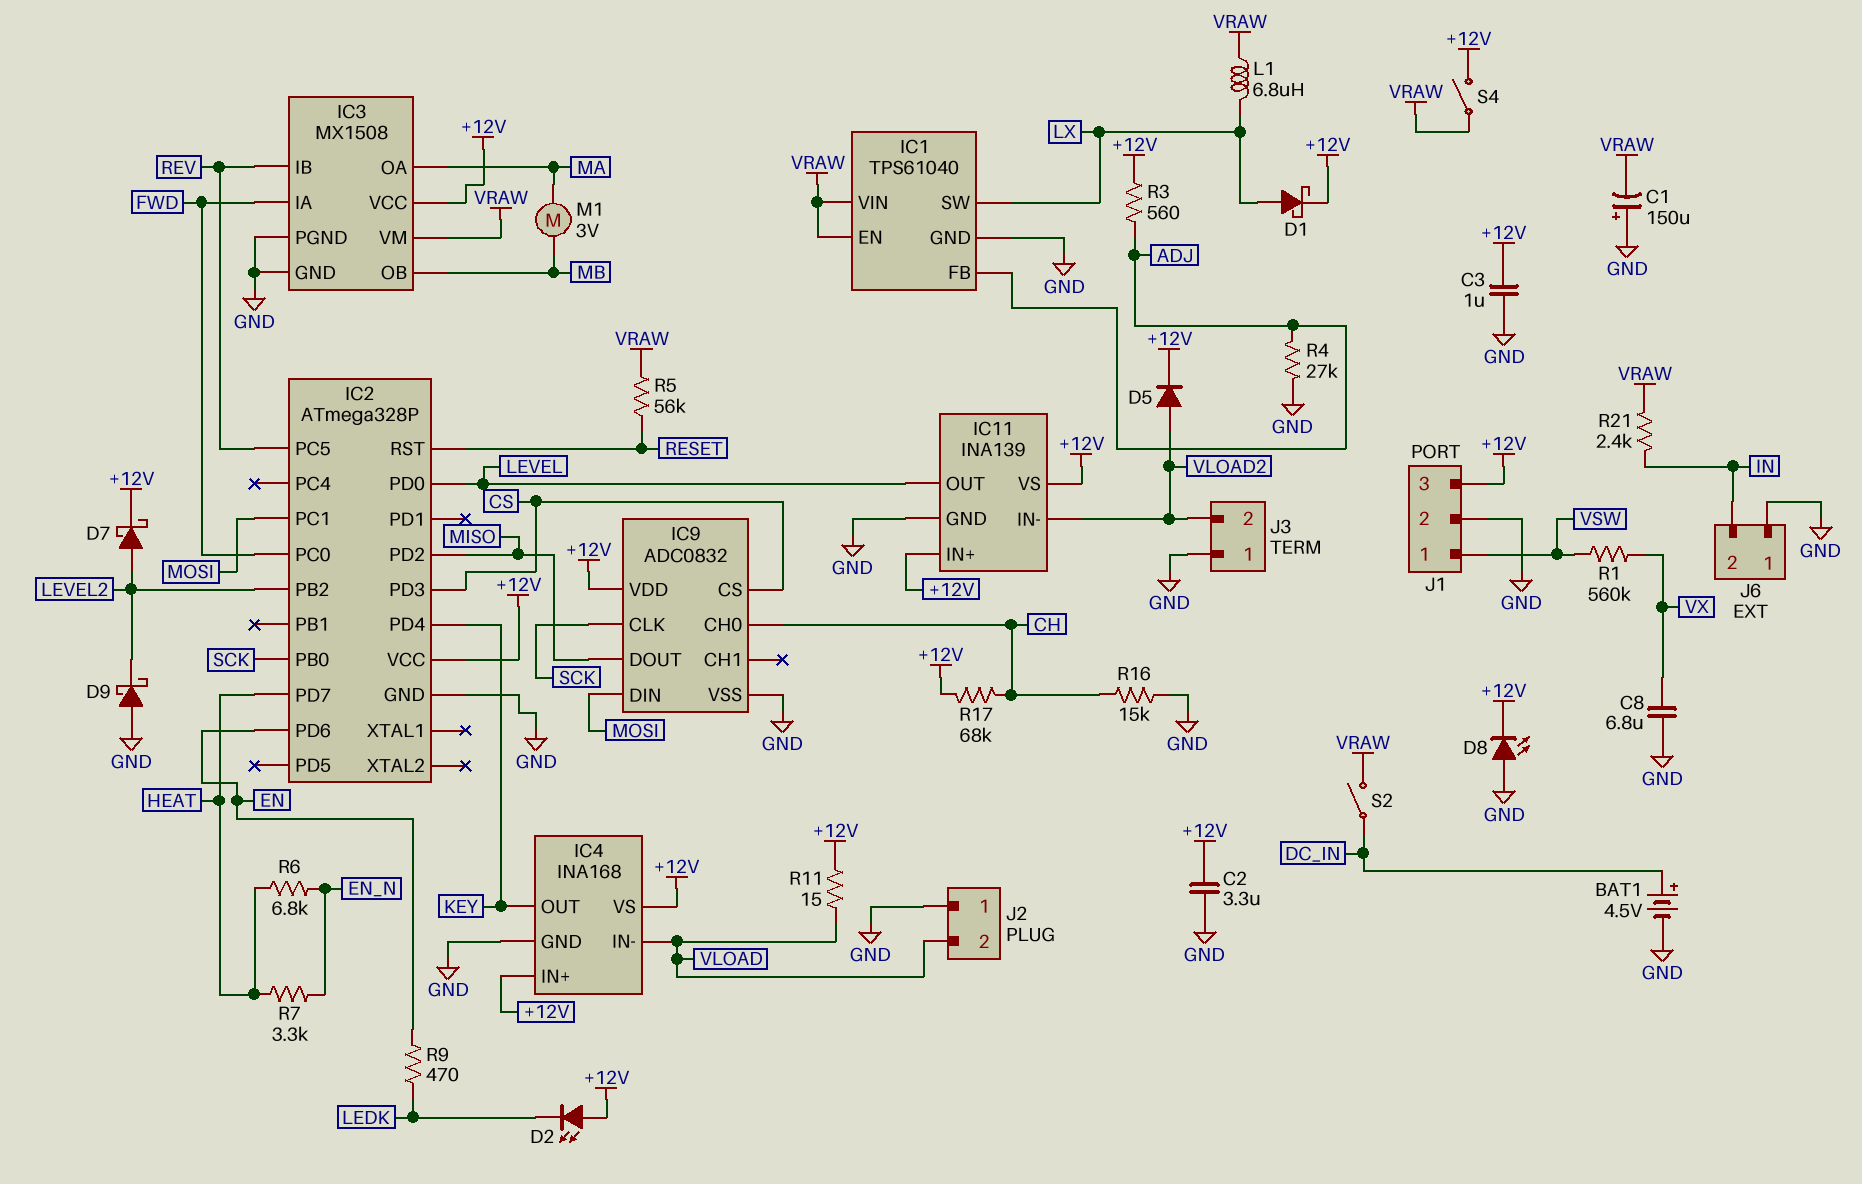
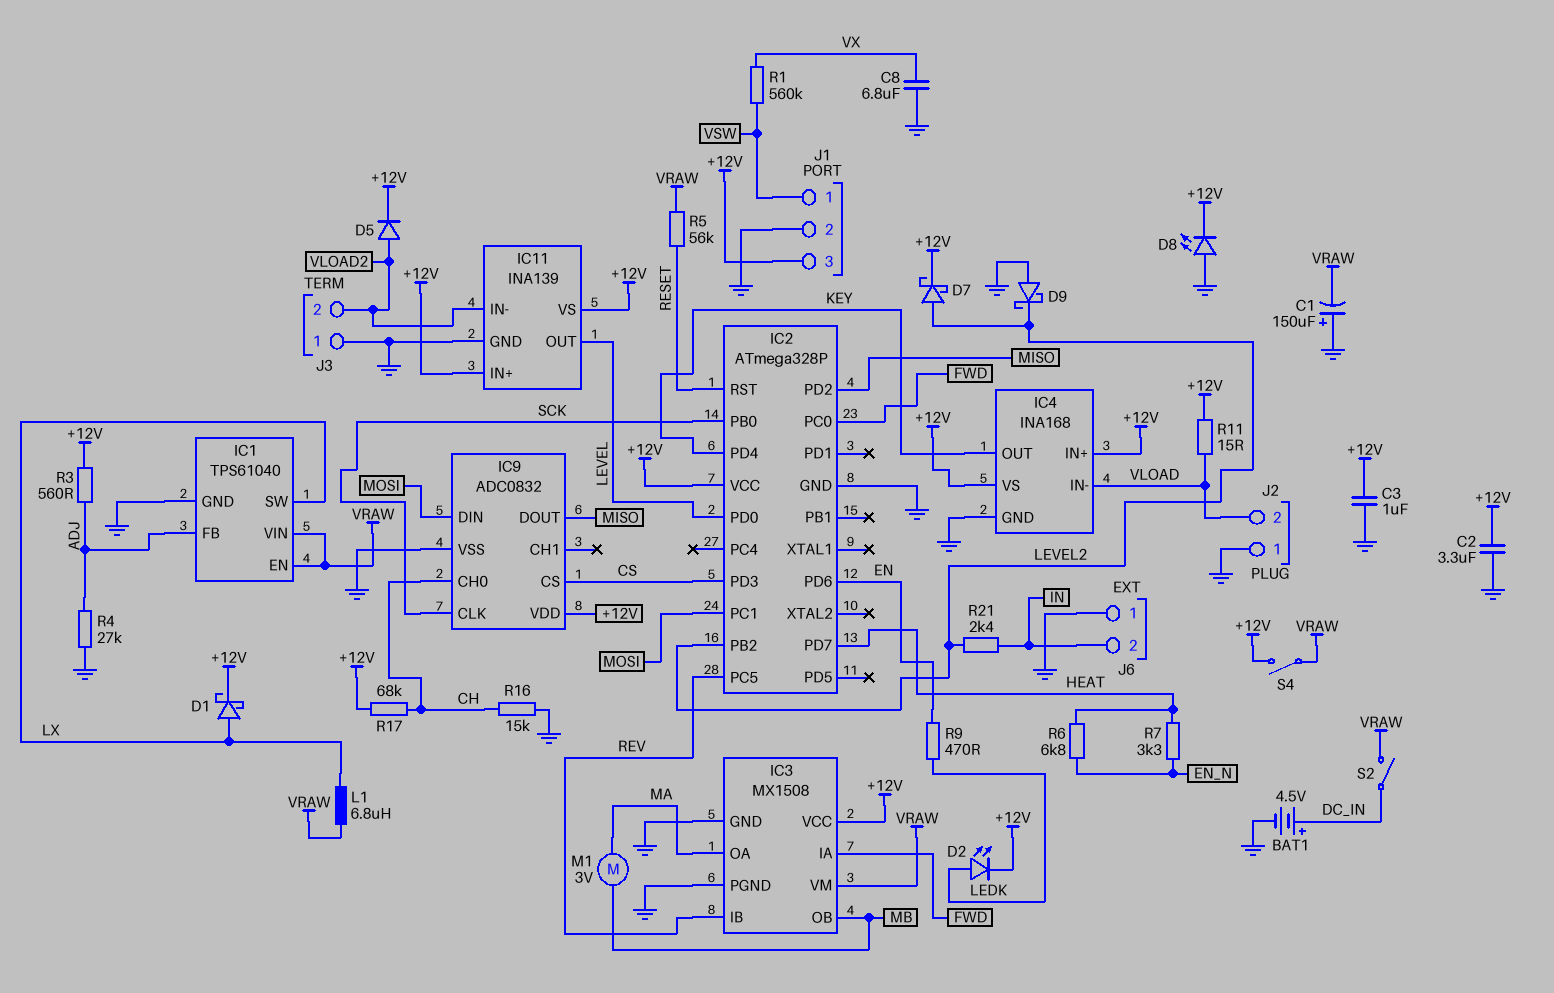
D2: LED (A +12V, K LEDK) -> LED (A LEDK, K +12V)
R21: 2.4k (IN, VRAW) -> 2.4k (IN, LEVEL2)

